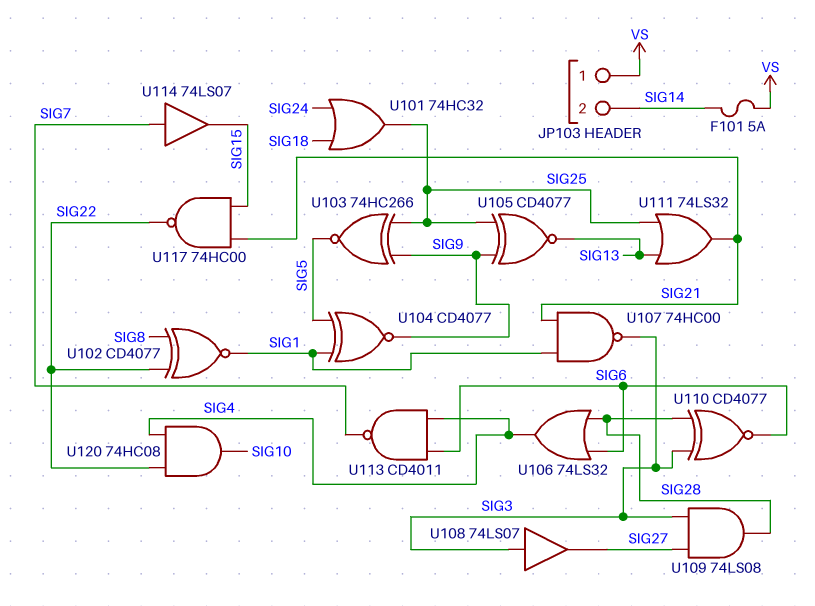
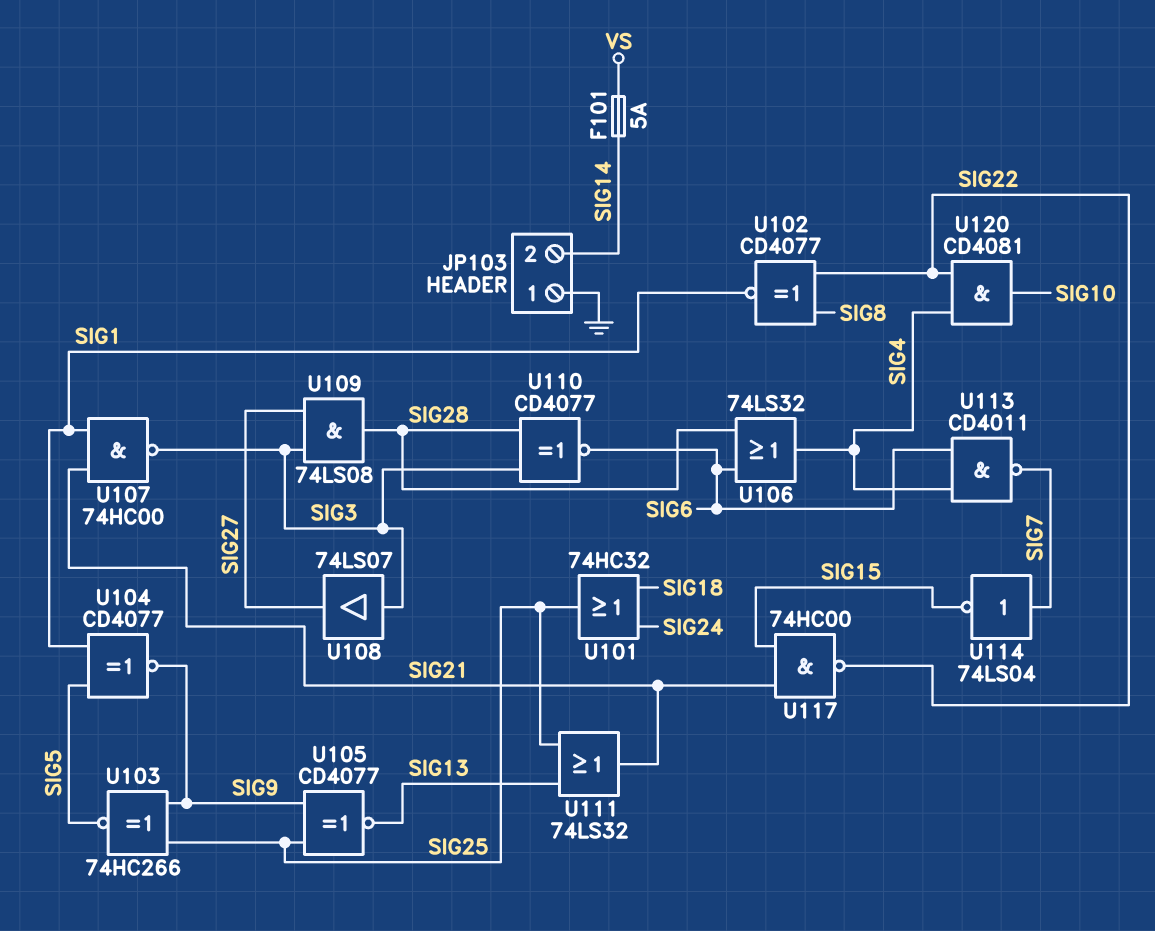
JP103 pin 1: VS -> GND
U114: buffer 74LS07 (in SIG7, out SIG15) -> NOT 74LS04 (in SIG7, out SIG15)
U120: AND 74HC08 (in SIG4, in SIG22, out SIG10) -> AND CD4081 (in SIG4, in SIG22, out SIG10)

